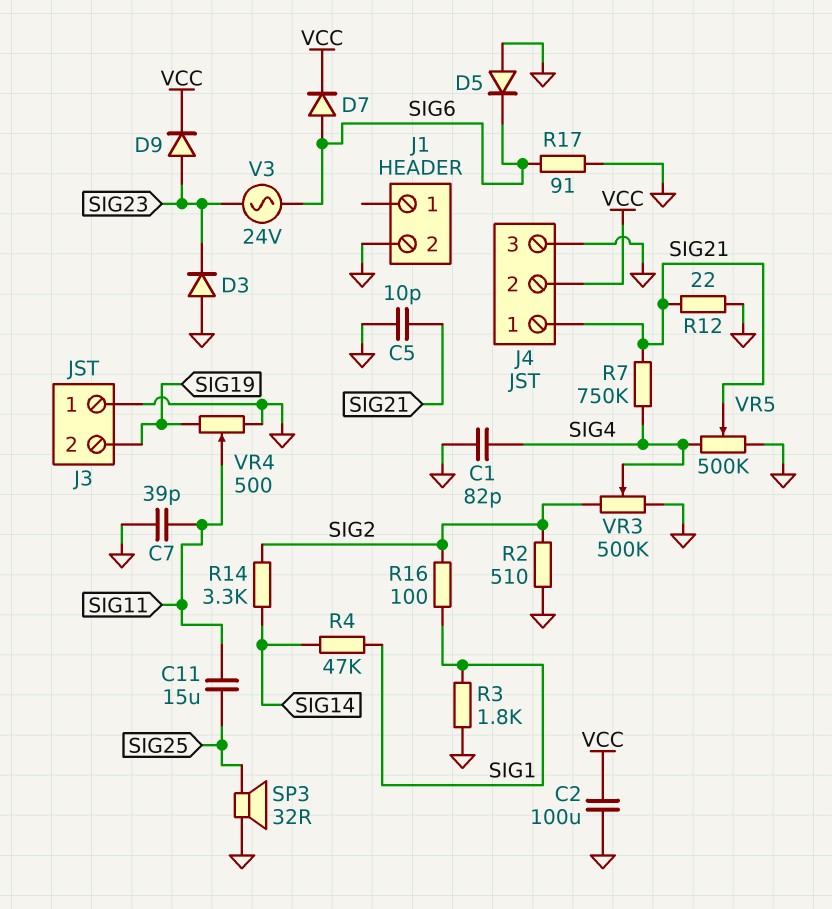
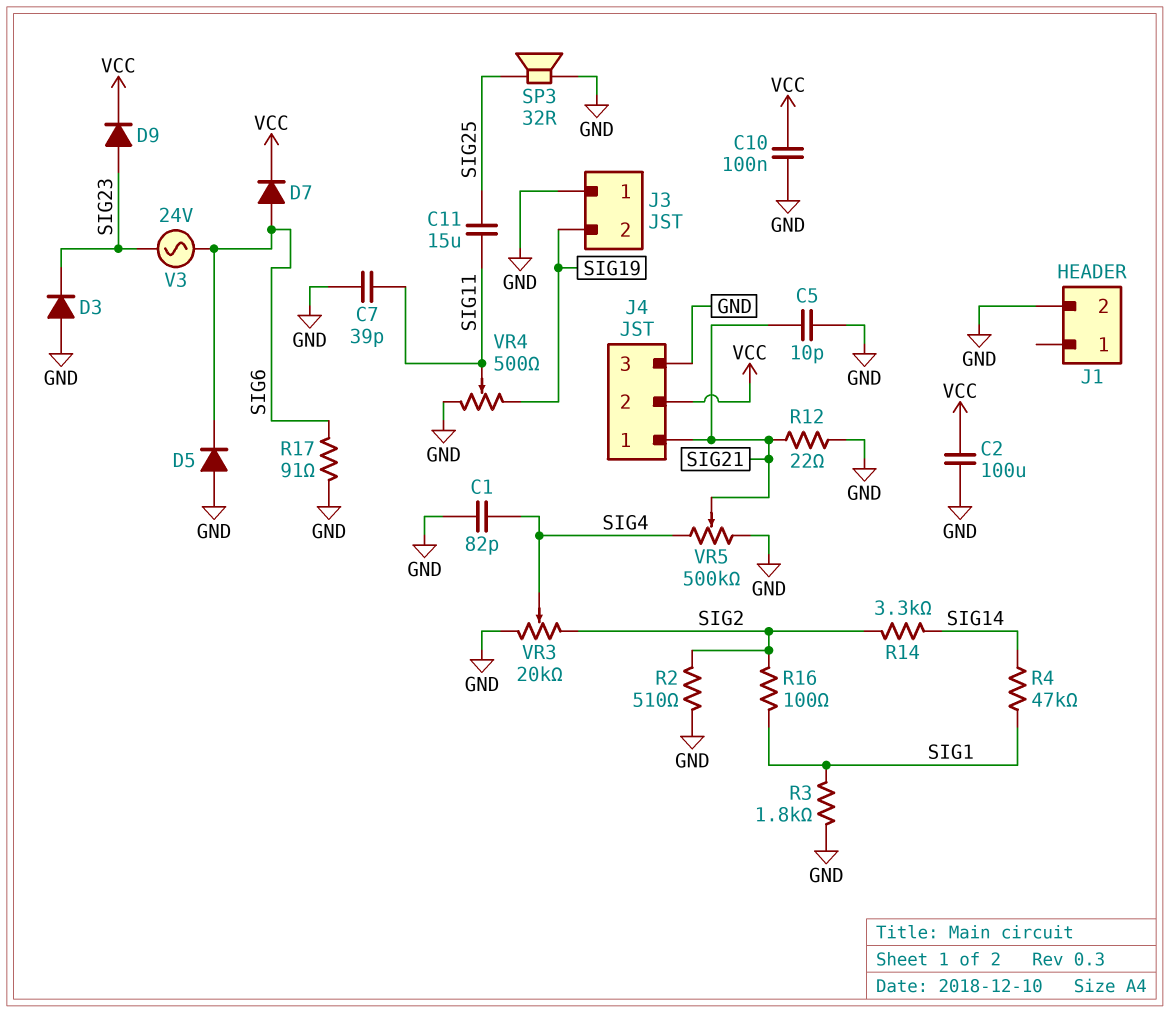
C10: none -> 100nF (GND, VCC)
R7: 750k (SIG4, SIG21) -> none
VR3: 500k (GND, SIG2, wiper SIG4) -> 20k (GND, SIG2, wiper SIG4)

